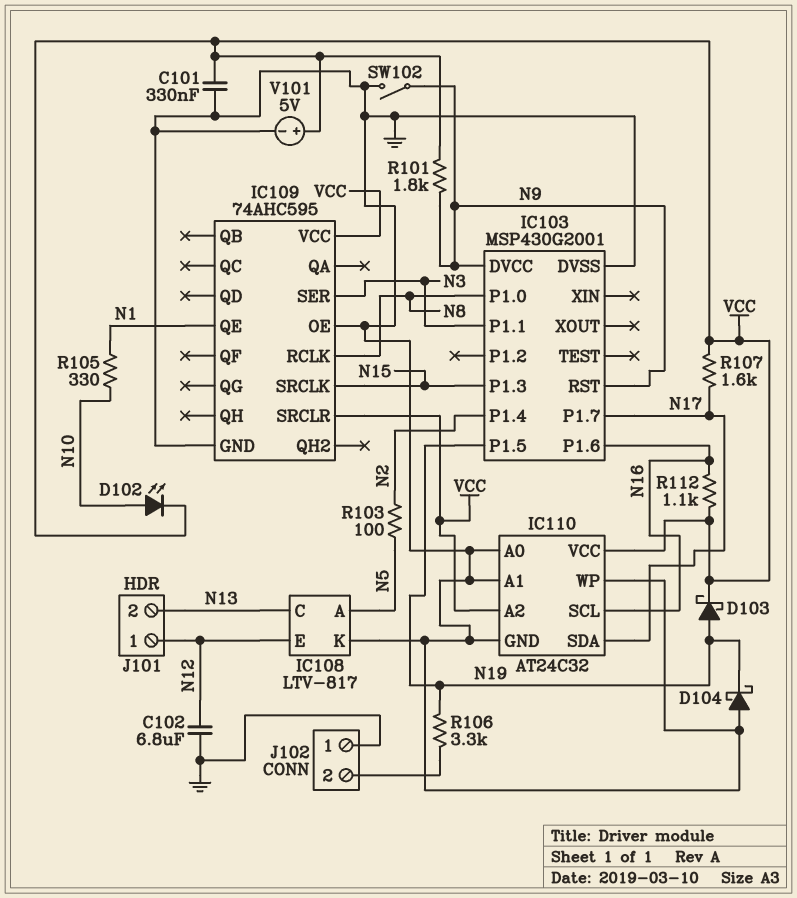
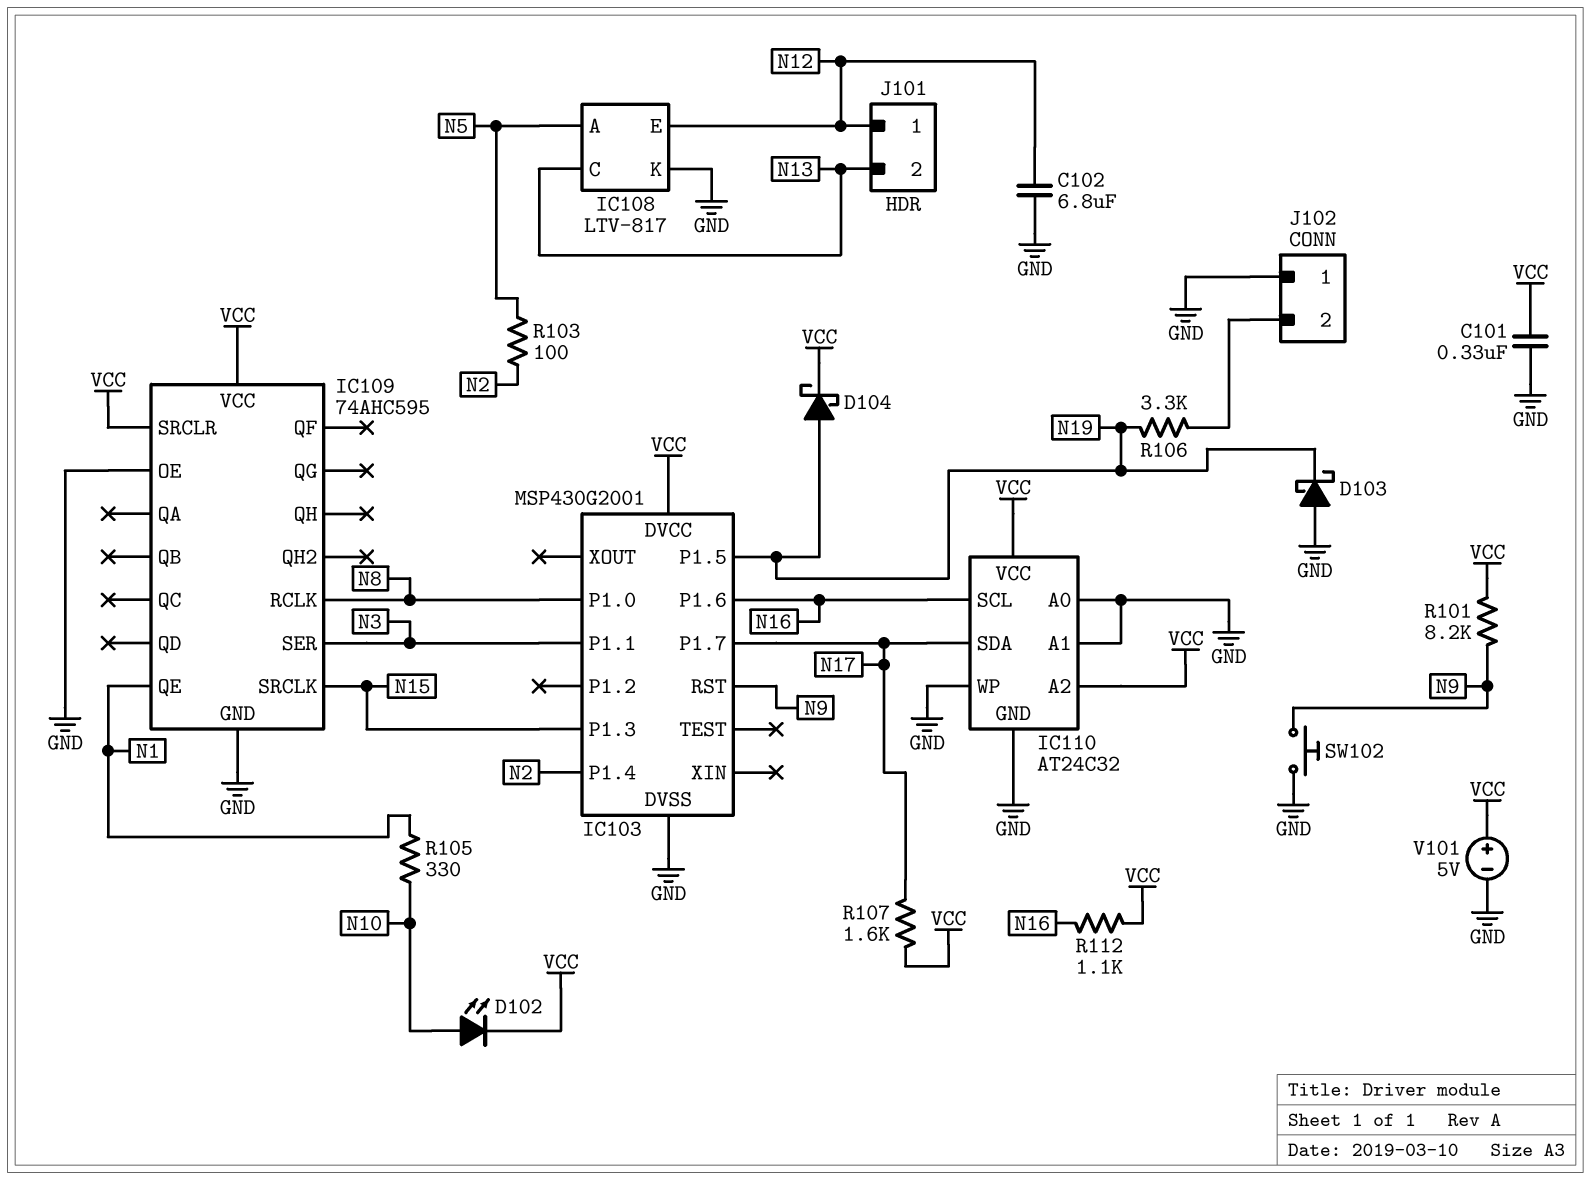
D103: schottky (A N19, K VCC) -> schottky (A GND, K N19)
D104: schottky (A GND, K N19) -> schottky (A N19, K VCC)
IC103 pin DVCC: N9 -> VCC
R101: 1.8k (N9, VCC) -> 8.2k (N9, VCC)
SW102: switch (GND, N9) -> button (GND, N9)

